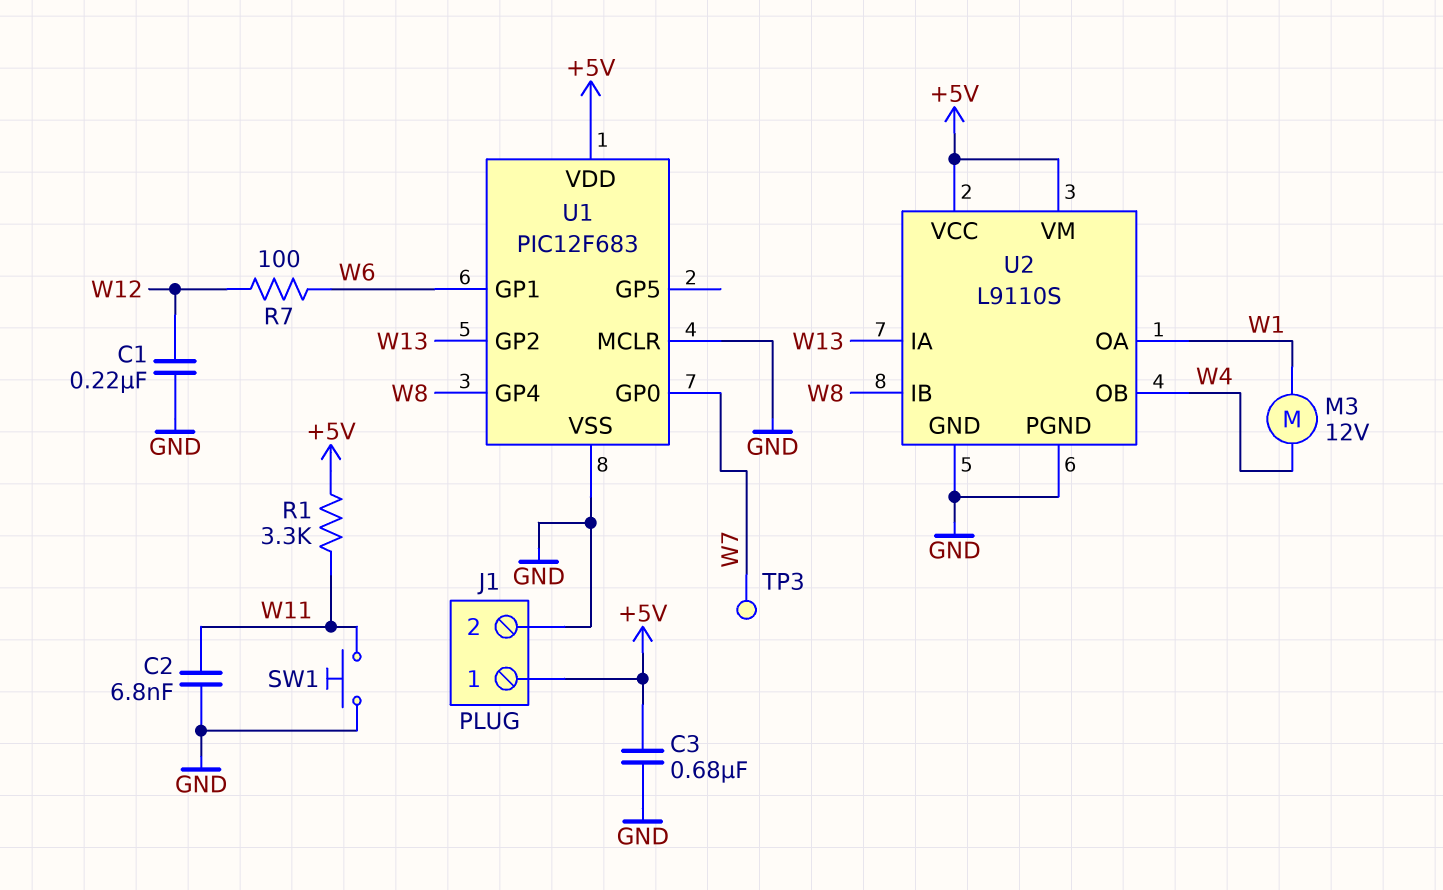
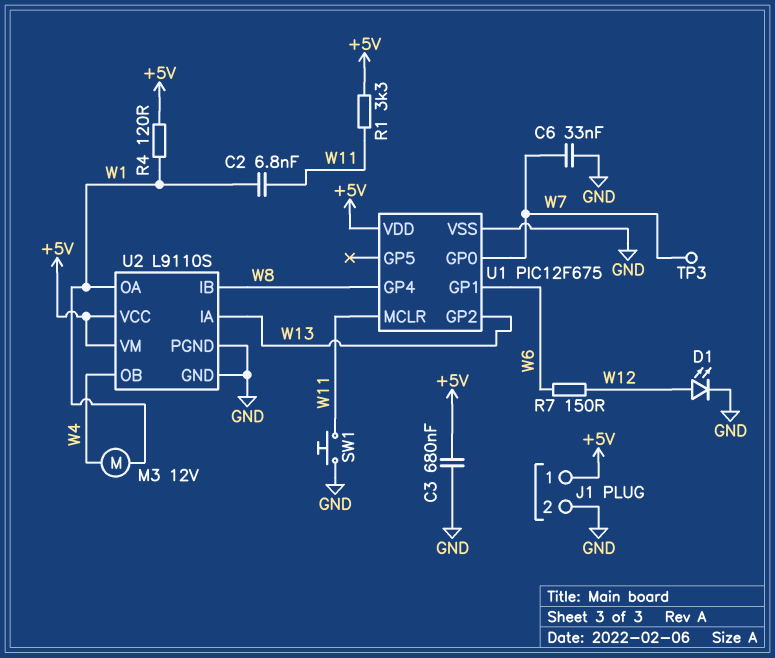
C1: 220nF (GND, W12) -> none
C2: 6.8nF (GND, W11) -> 6.8nF (W1, W11)
C6: none -> 33nF (GND, W7)
D1: none -> LED (A W12, K GND)
R4: none -> 120 (+5V, W1)
R7: 100 (W6, W12) -> 150 (W6, W12)
U1: PIC12F683 -> PIC12F675
U1 pin MCLR: GND -> W11

